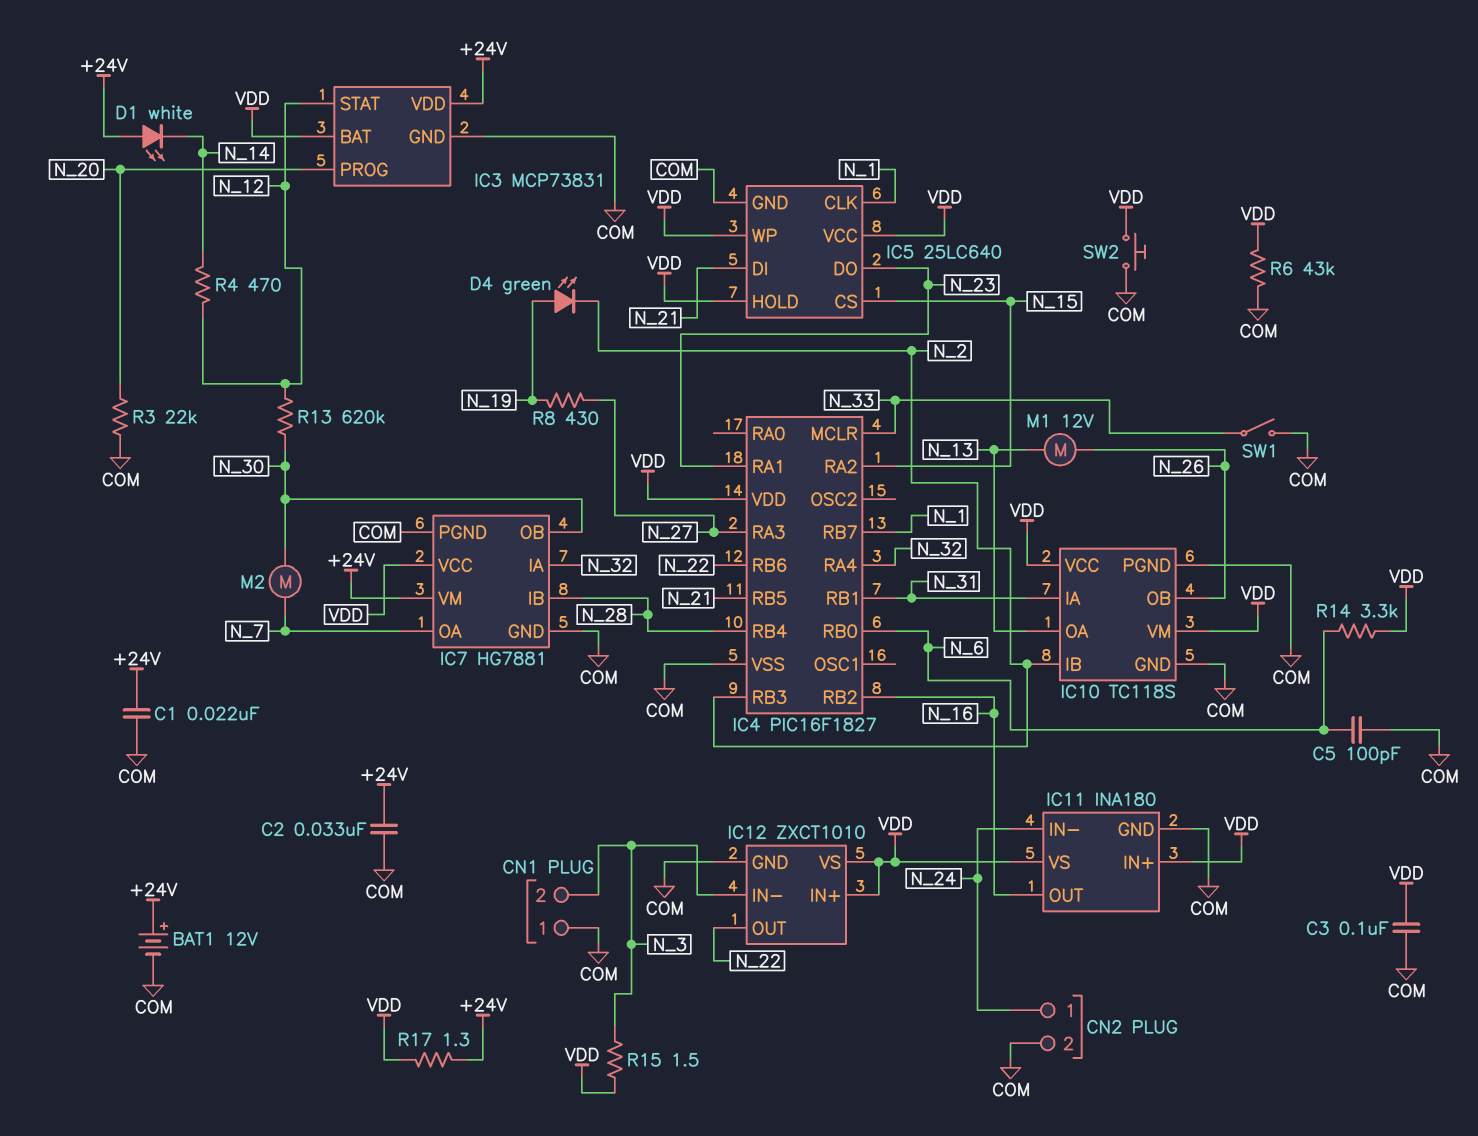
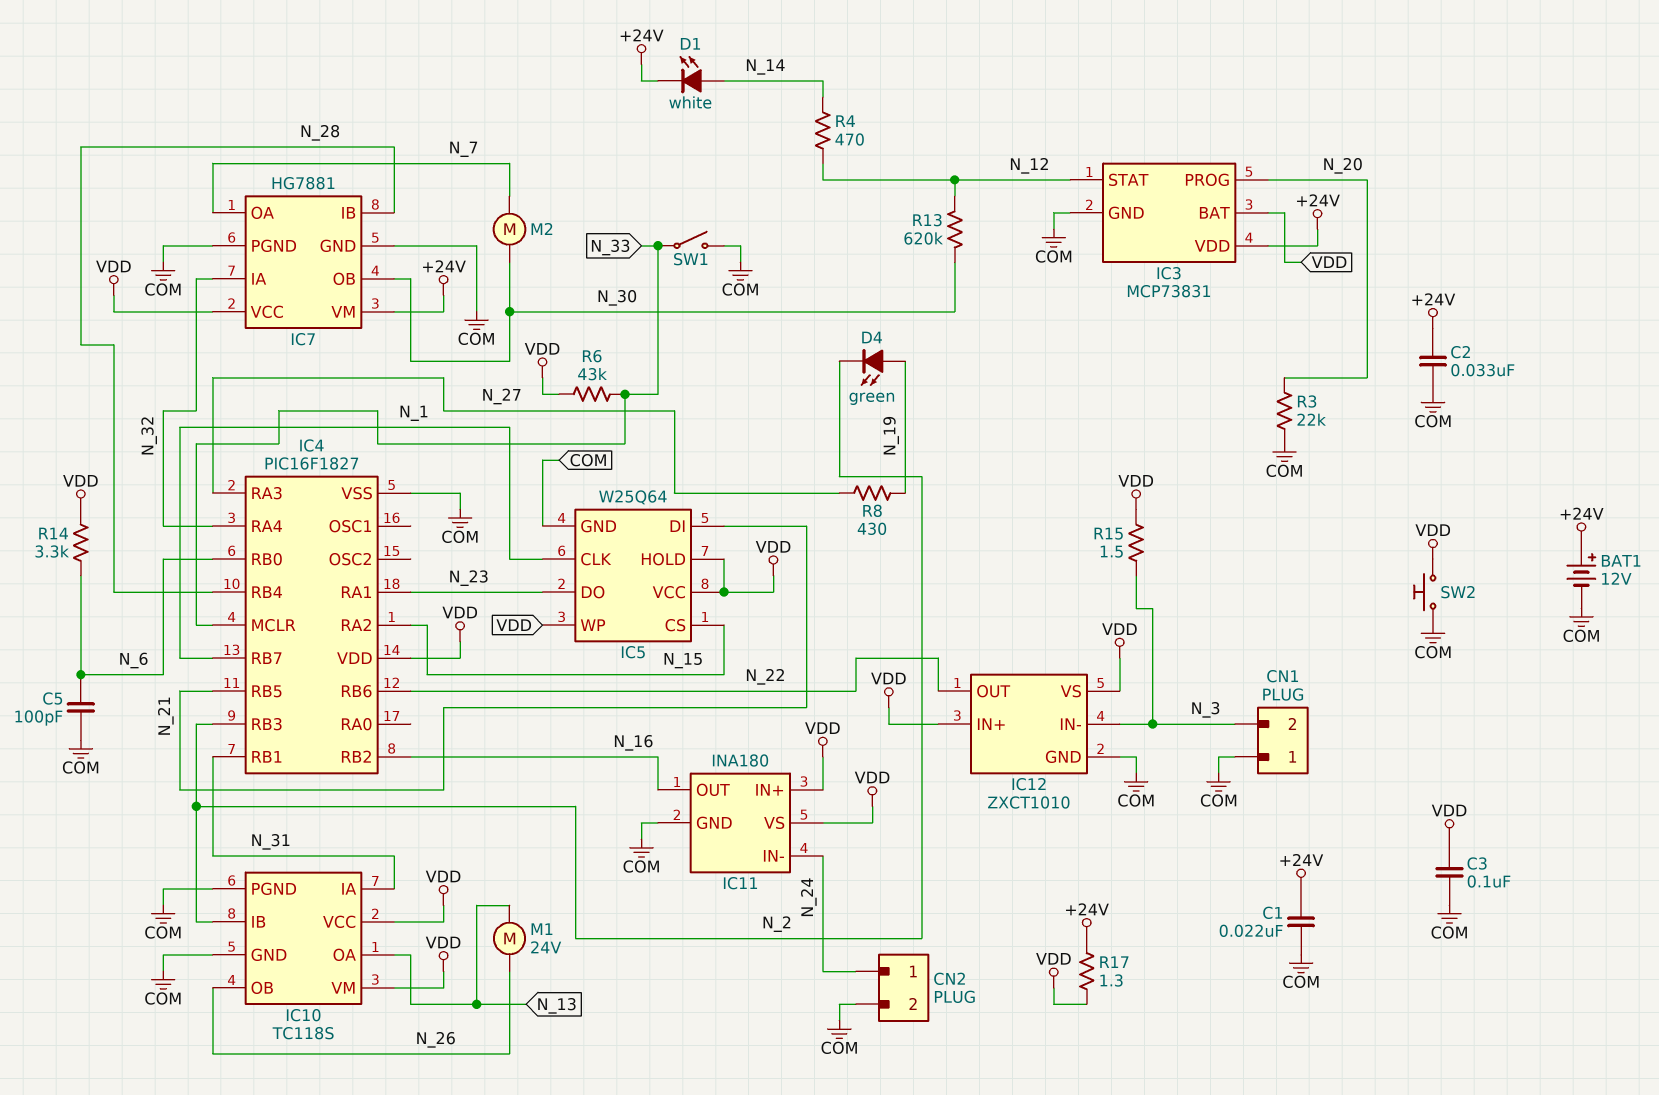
D1: LED white (A +24V, K N_14) -> LED white (A N_14, K +24V)
IC5: 25LC640 -> W25Q64
M1: motor 12V (N_13, N_26) -> motor 24V (N_13, N_26)
R6: 43k (COM, VDD) -> 43k (N_33, VDD)

